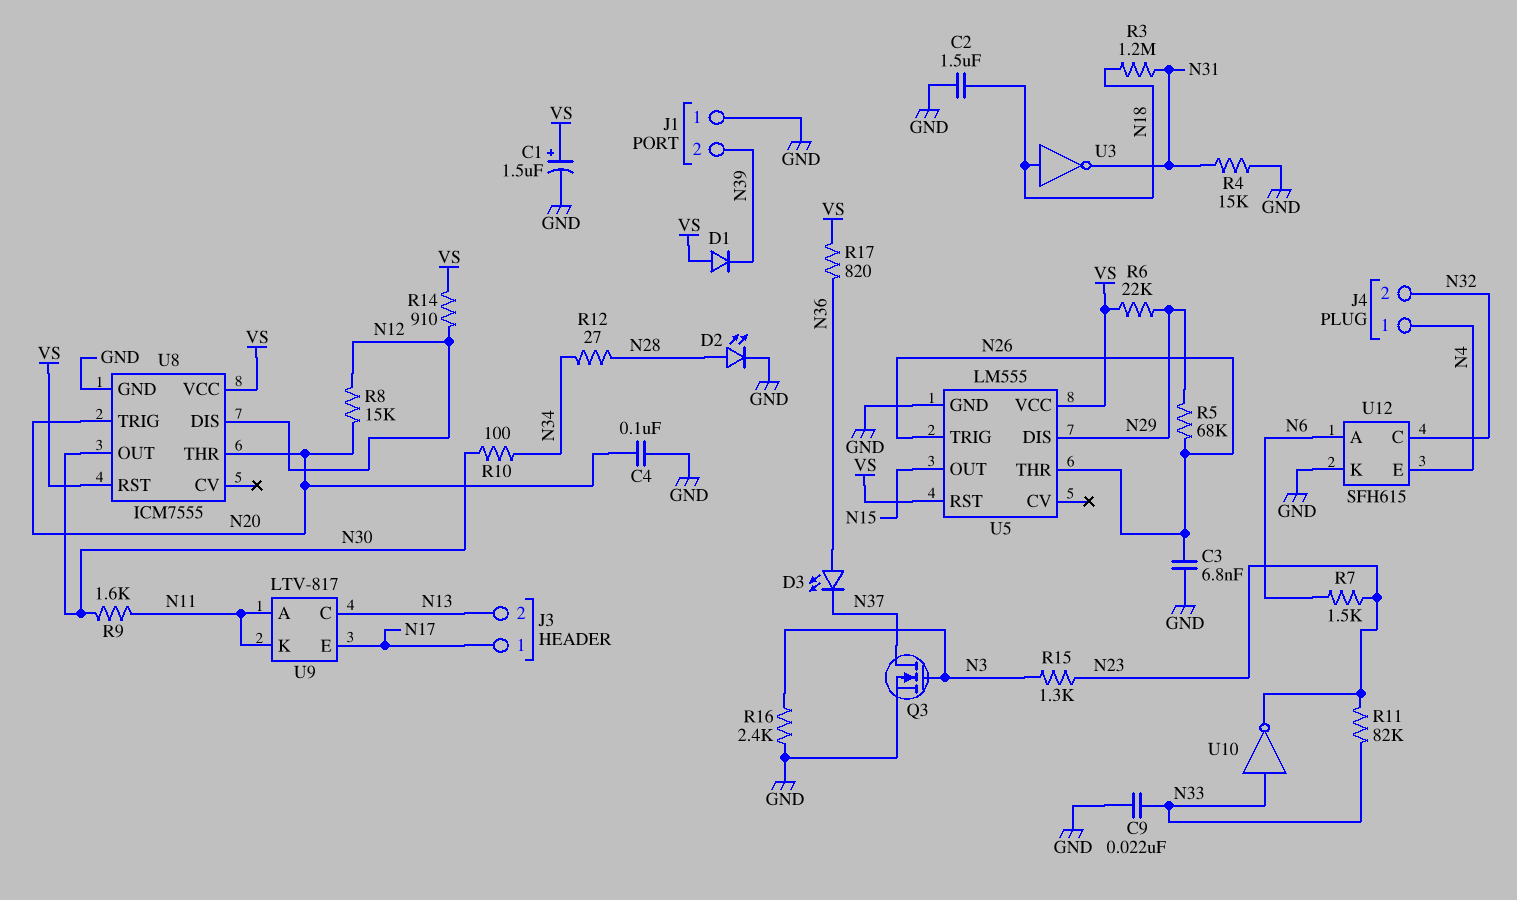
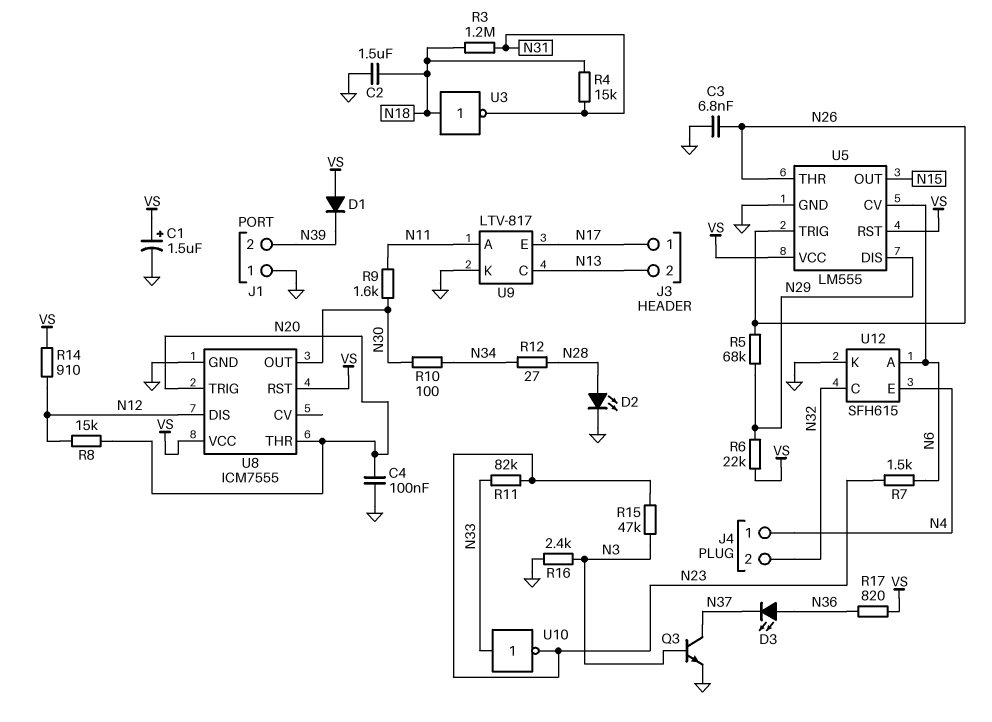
C9: 22nF (GND, N33) -> none
Q3: NMOS (G N3, D N37, S GND) -> NPN (B N3, C N37, E GND)
R4: 15k (GND, N31) -> 15k (N18, N31)
R15: 1.3k (N3, N23) -> 47k (N3, N23)
U5 pin CV: none -> N6
U9 pin K: N11 -> GND

